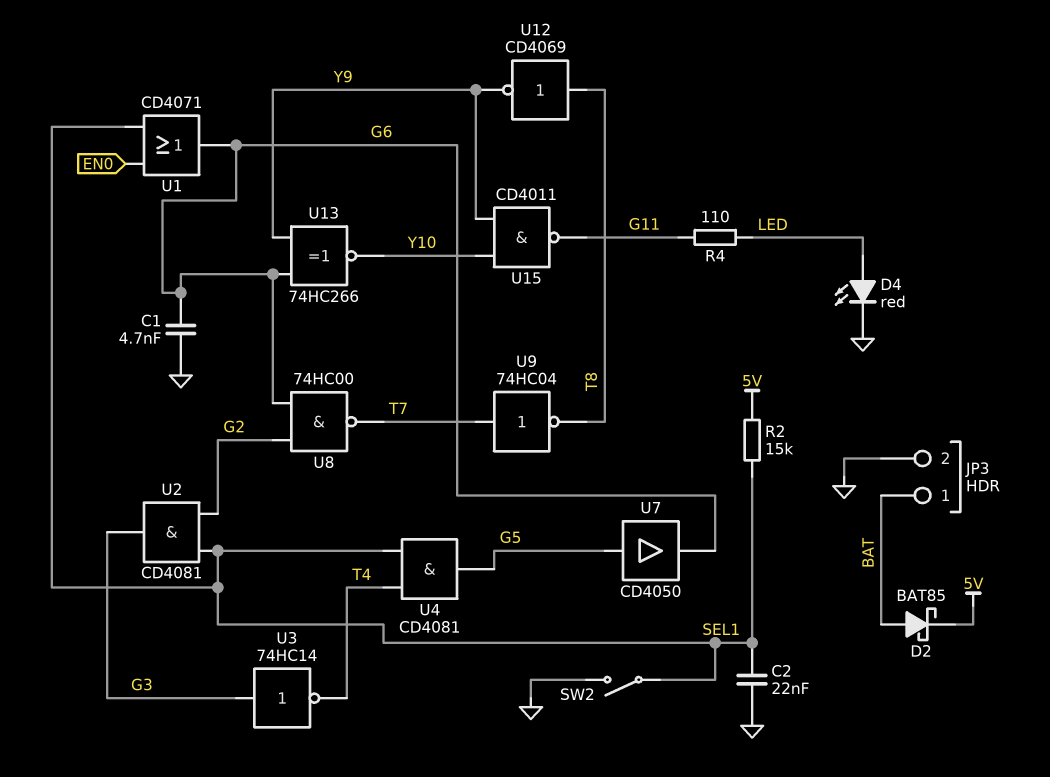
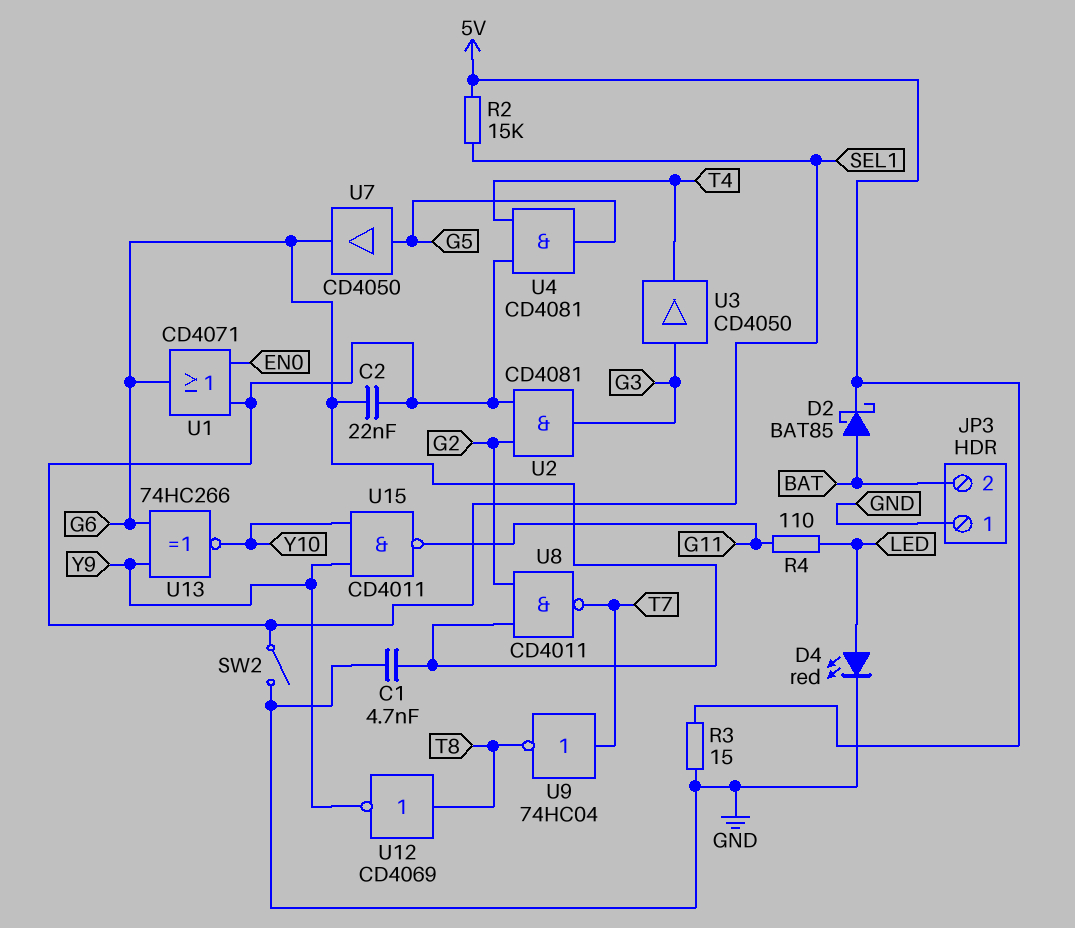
C2: 22nF (GND, SEL1) -> 22nF (G6, SEL1)
JP3 pin 1: BAT -> GND
JP3 pin 2: GND -> BAT
R3: none -> 15 (5V, GND)
U3: NOT 74HC14 (in G3, out T4) -> buffer CD4050 (in G3, out T4)
U8: NAND 74HC00 (in G2, in G6, out T7) -> NAND CD4011 (in G2, in G6, out T7)

